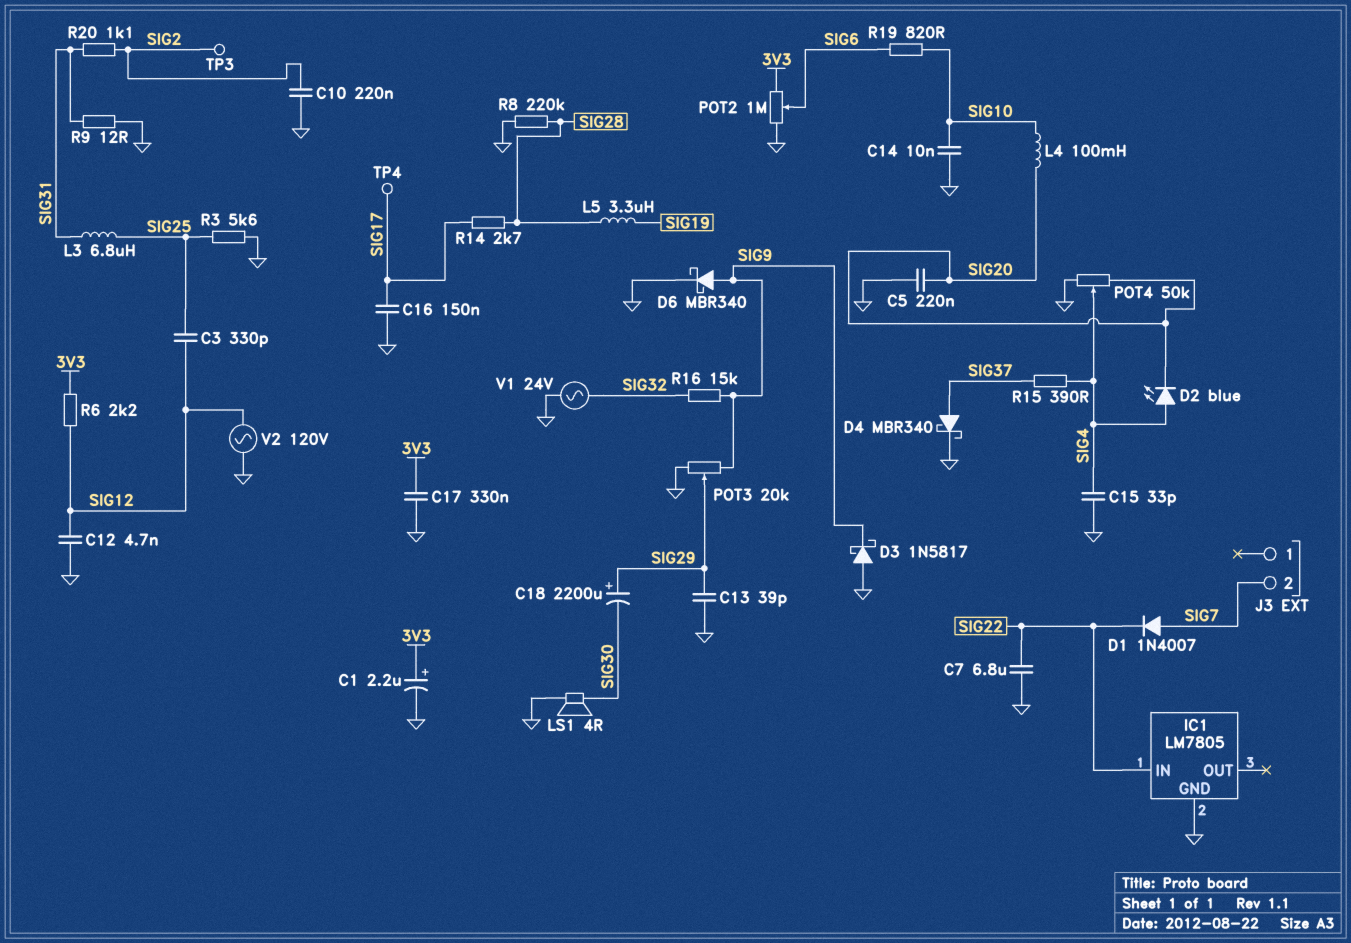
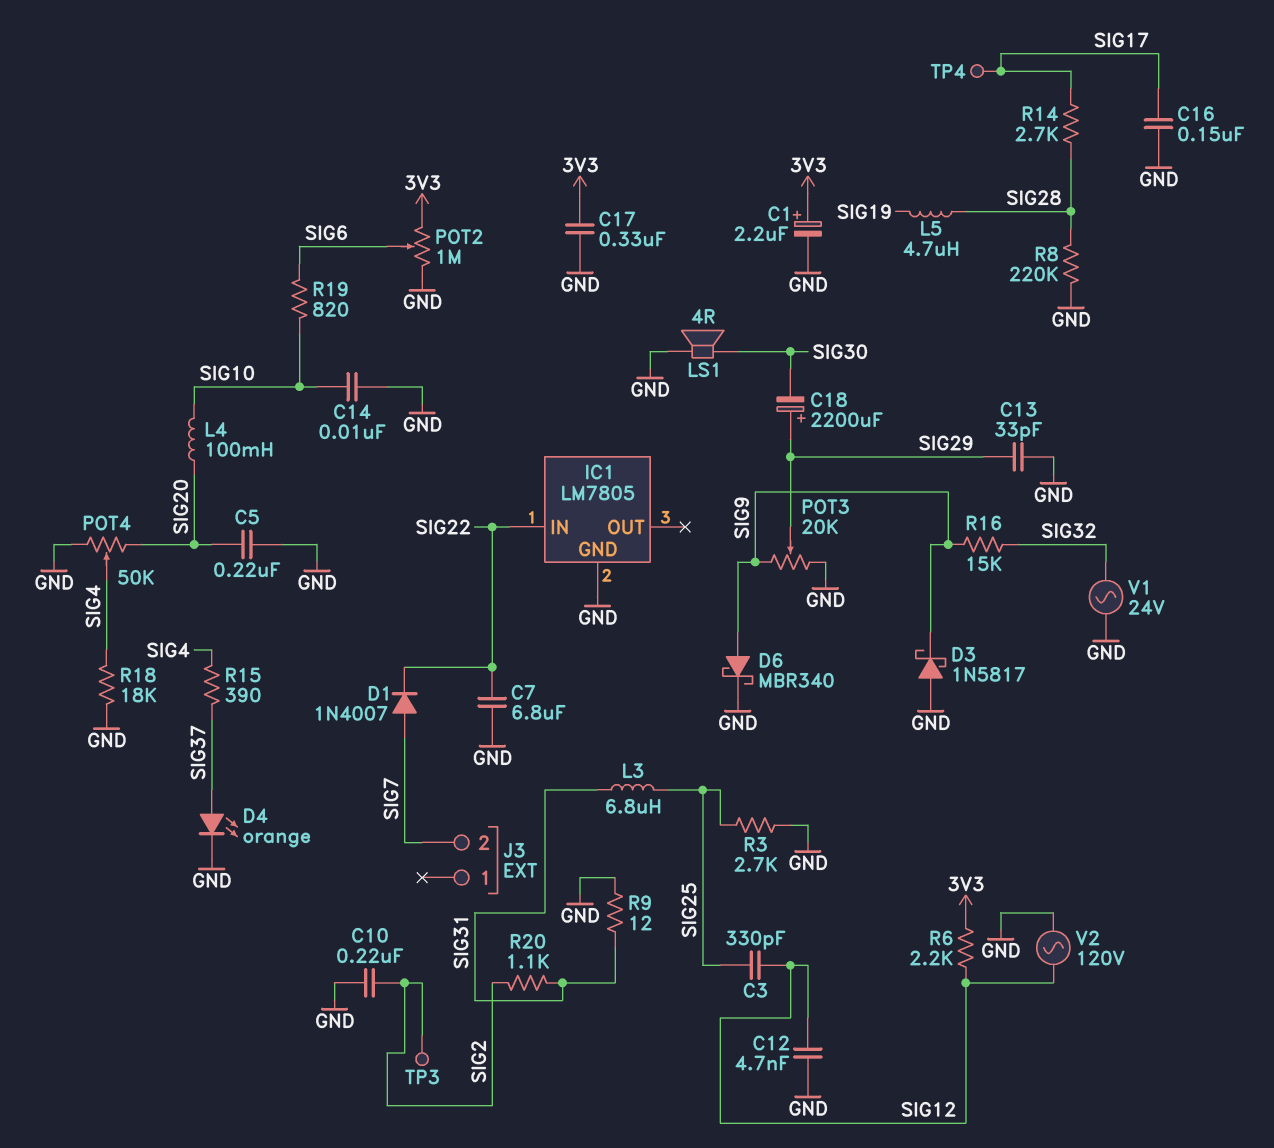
C13: 39pF (GND, SIG29) -> 33pF (GND, SIG29)
C15: 33pF (GND, SIG4) -> none
D2: LED blue (A SIG4, K SIG20) -> none
D4: schottky MBR340 (A SIG37, K GND) -> LED orange (A SIG37, K GND)
L5: 3.3uH (SIG19, SIG28) -> 4.7uH (SIG19, SIG28)
R3: 5.6k (GND, SIG25) -> 2.7k (GND, SIG25)
R18: none -> 18k (GND, SIG4)

